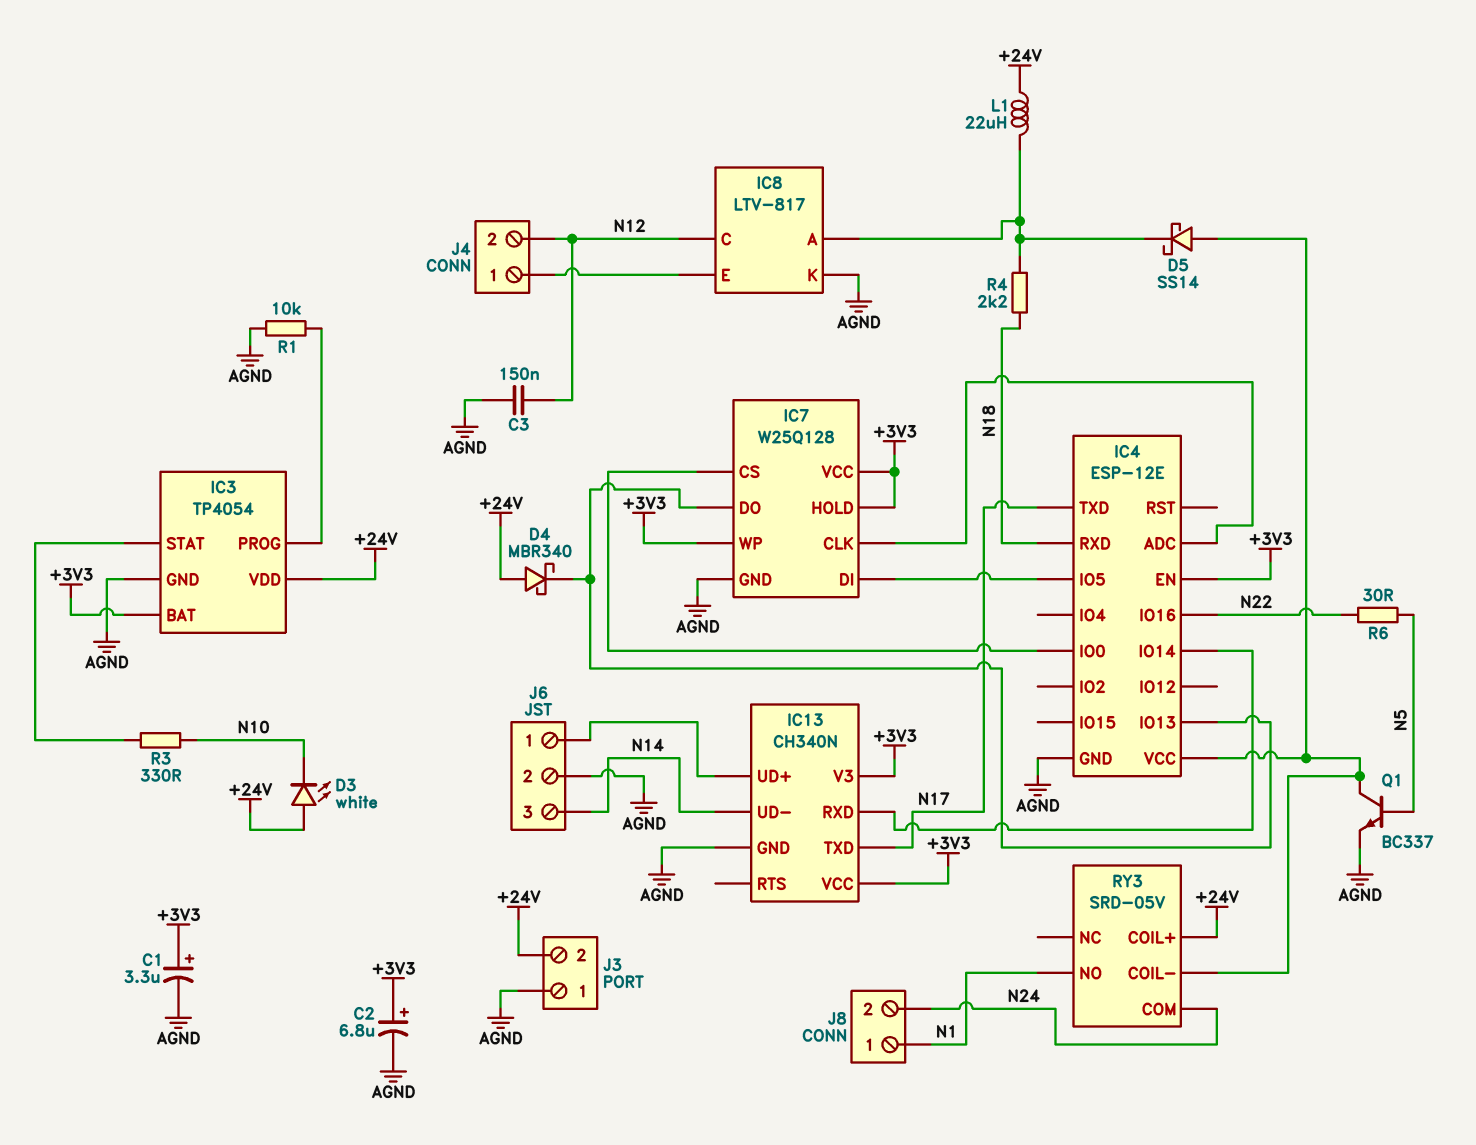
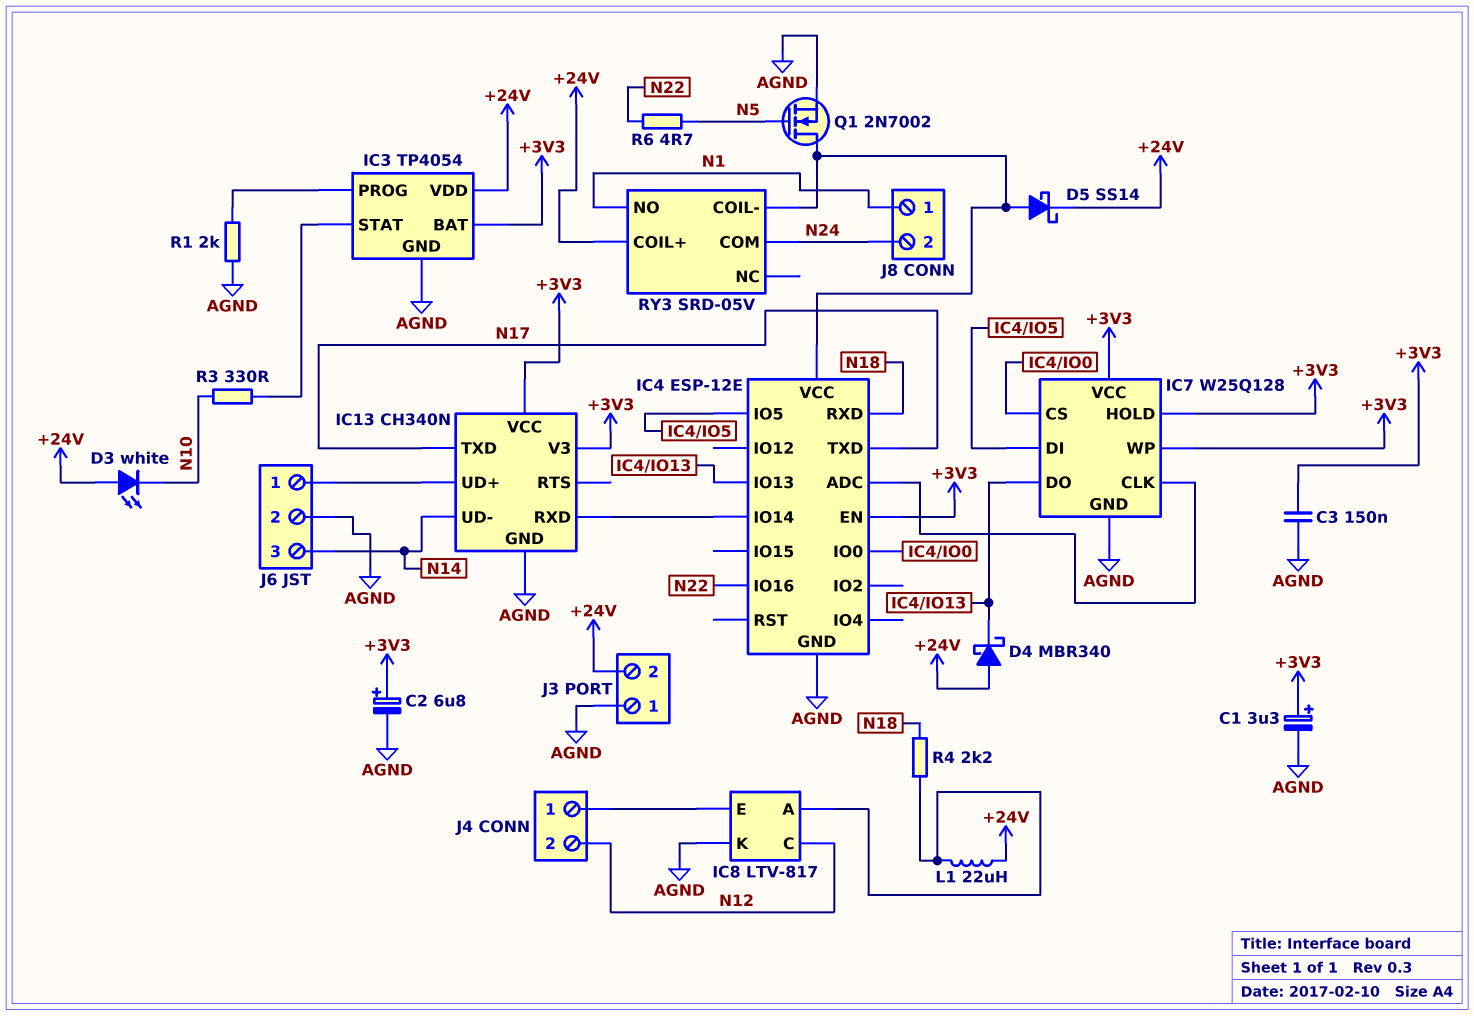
C3: 150nF (AGND, N12) -> 150nF (+3V3, AGND)
D5: schottky SS14 (A IC4/VCC, K IC8/A) -> schottky SS14 (A IC4/VCC, K +24V)
Q1: NPN BC337 (B N5, C IC4/VCC, E AGND) -> NMOS 2N7002 (G N5, D IC4/VCC, S AGND)
R1: 10k (AGND, IC3/PROG) -> 2k (AGND, IC3/PROG)
R6: 30 (N5, N22) -> 4.7 (N5, N22)

